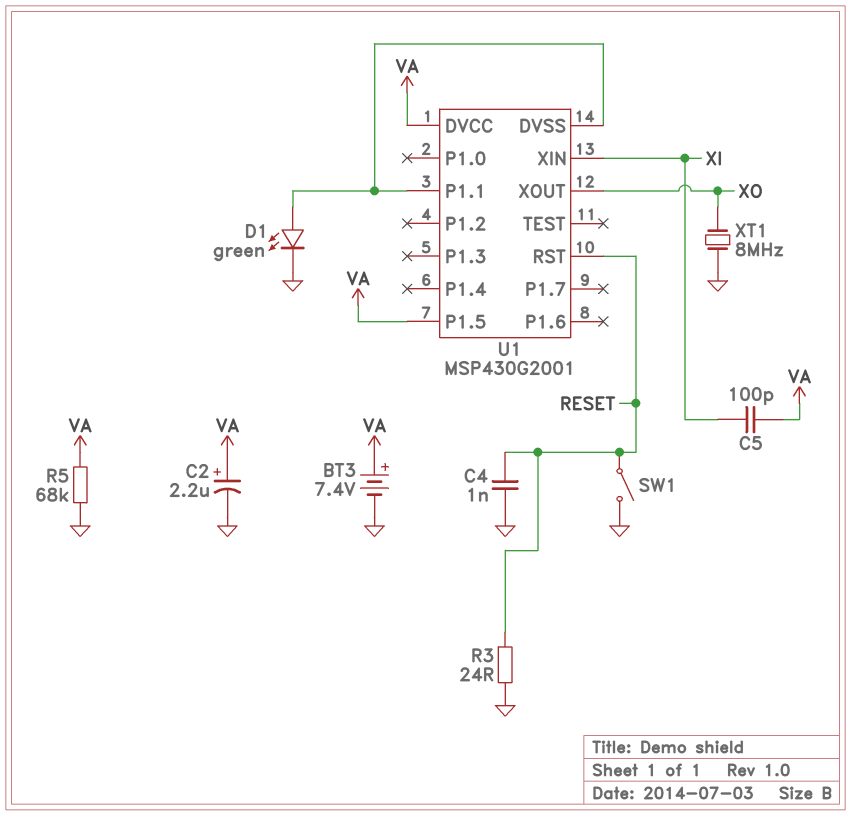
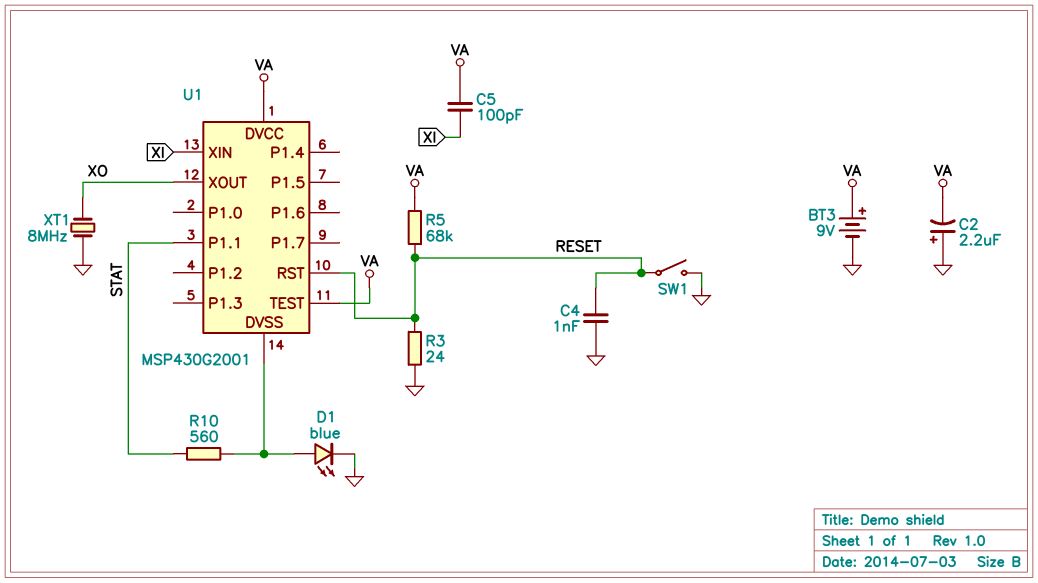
BT3: 7.4V (plus VA, minus GND) -> 9V (plus VA, minus GND)
C2: 2.2uF (plus VA, minus GND) -> 2.2uF (plus GND, minus VA)
D1: LED green (A U1/DVSS, K GND) -> LED blue (A U1/DVSS, K GND)
R5: 68k (GND, VA) -> 68k (RESET, VA)
R10: none -> 560 (STAT, U1/DVSS)
U1 pin P1.1: U1/DVSS -> STAT
U1 pin P1.5: VA -> none
U1 pin TEST: none -> VA

